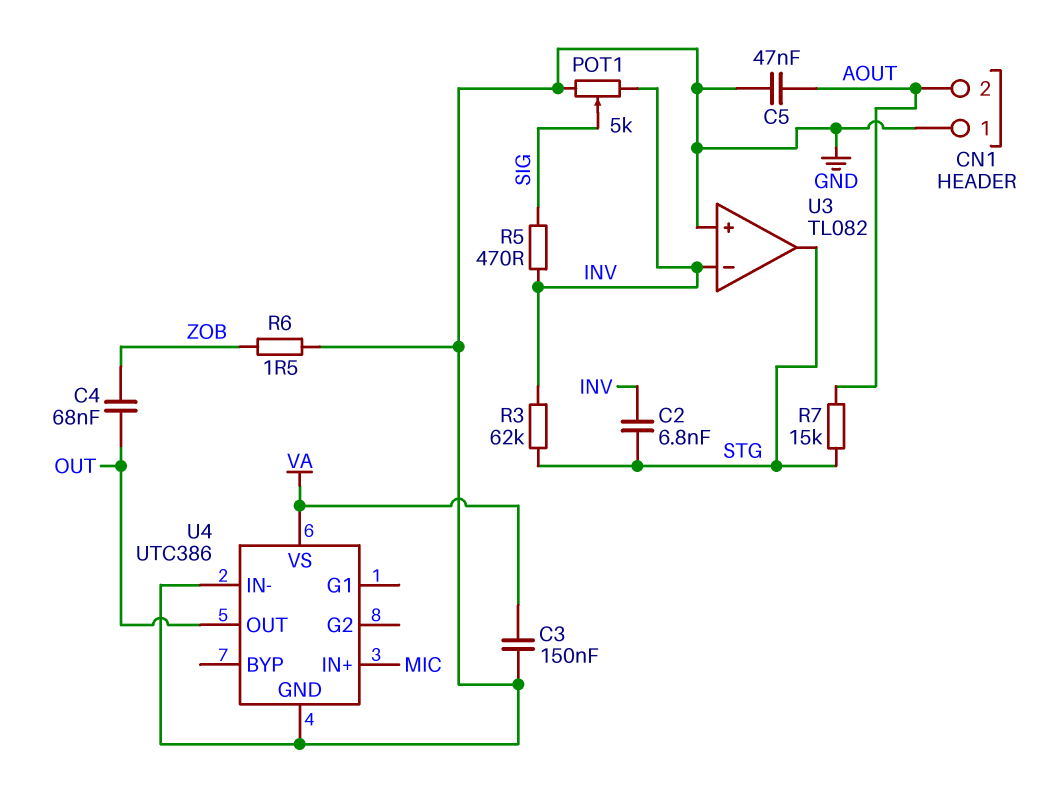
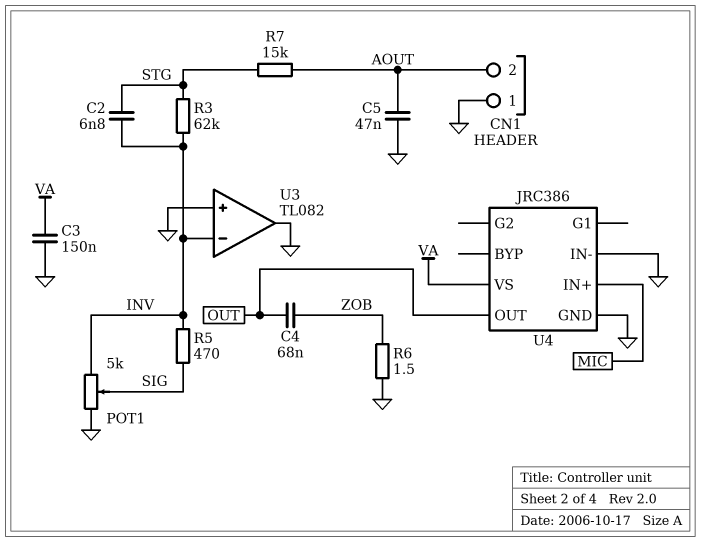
U3 pin out: STG -> GND
U4: UTC386 -> JRC386

